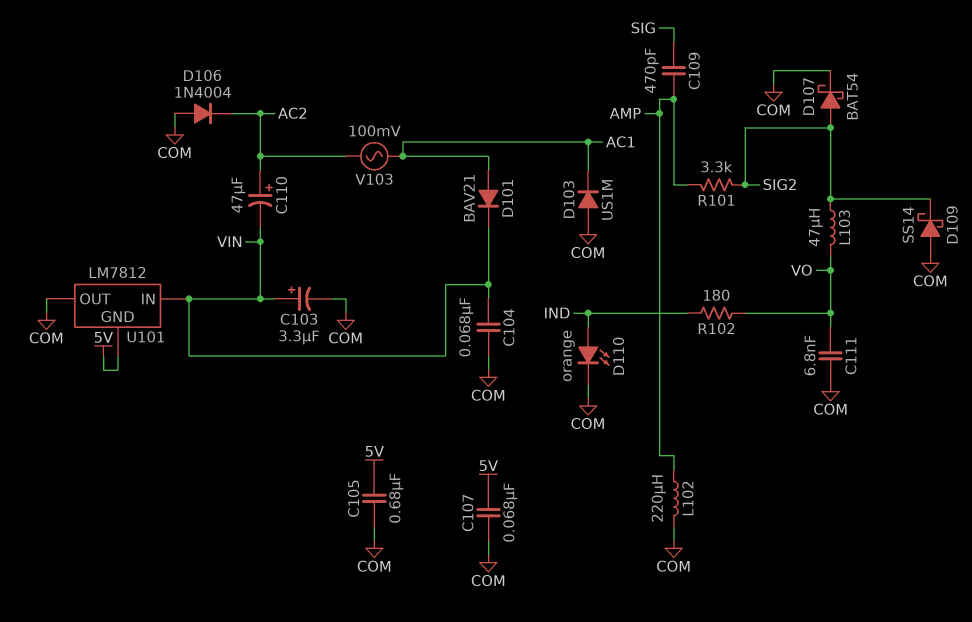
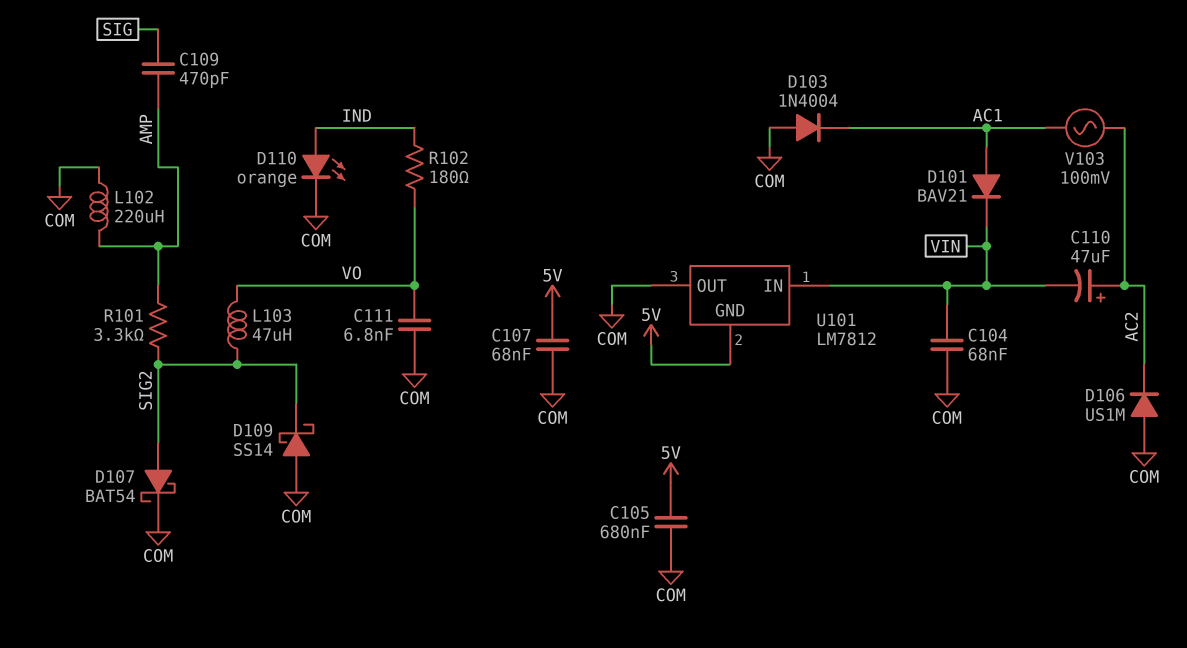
C103: 3.3uF (plus VIN, minus COM) -> none
D103: diode US1M (A COM, K AC1) -> diode 1N4004 (A COM, K AC1)
D106: diode 1N4004 (A COM, K AC2) -> diode US1M (A COM, K AC2)

